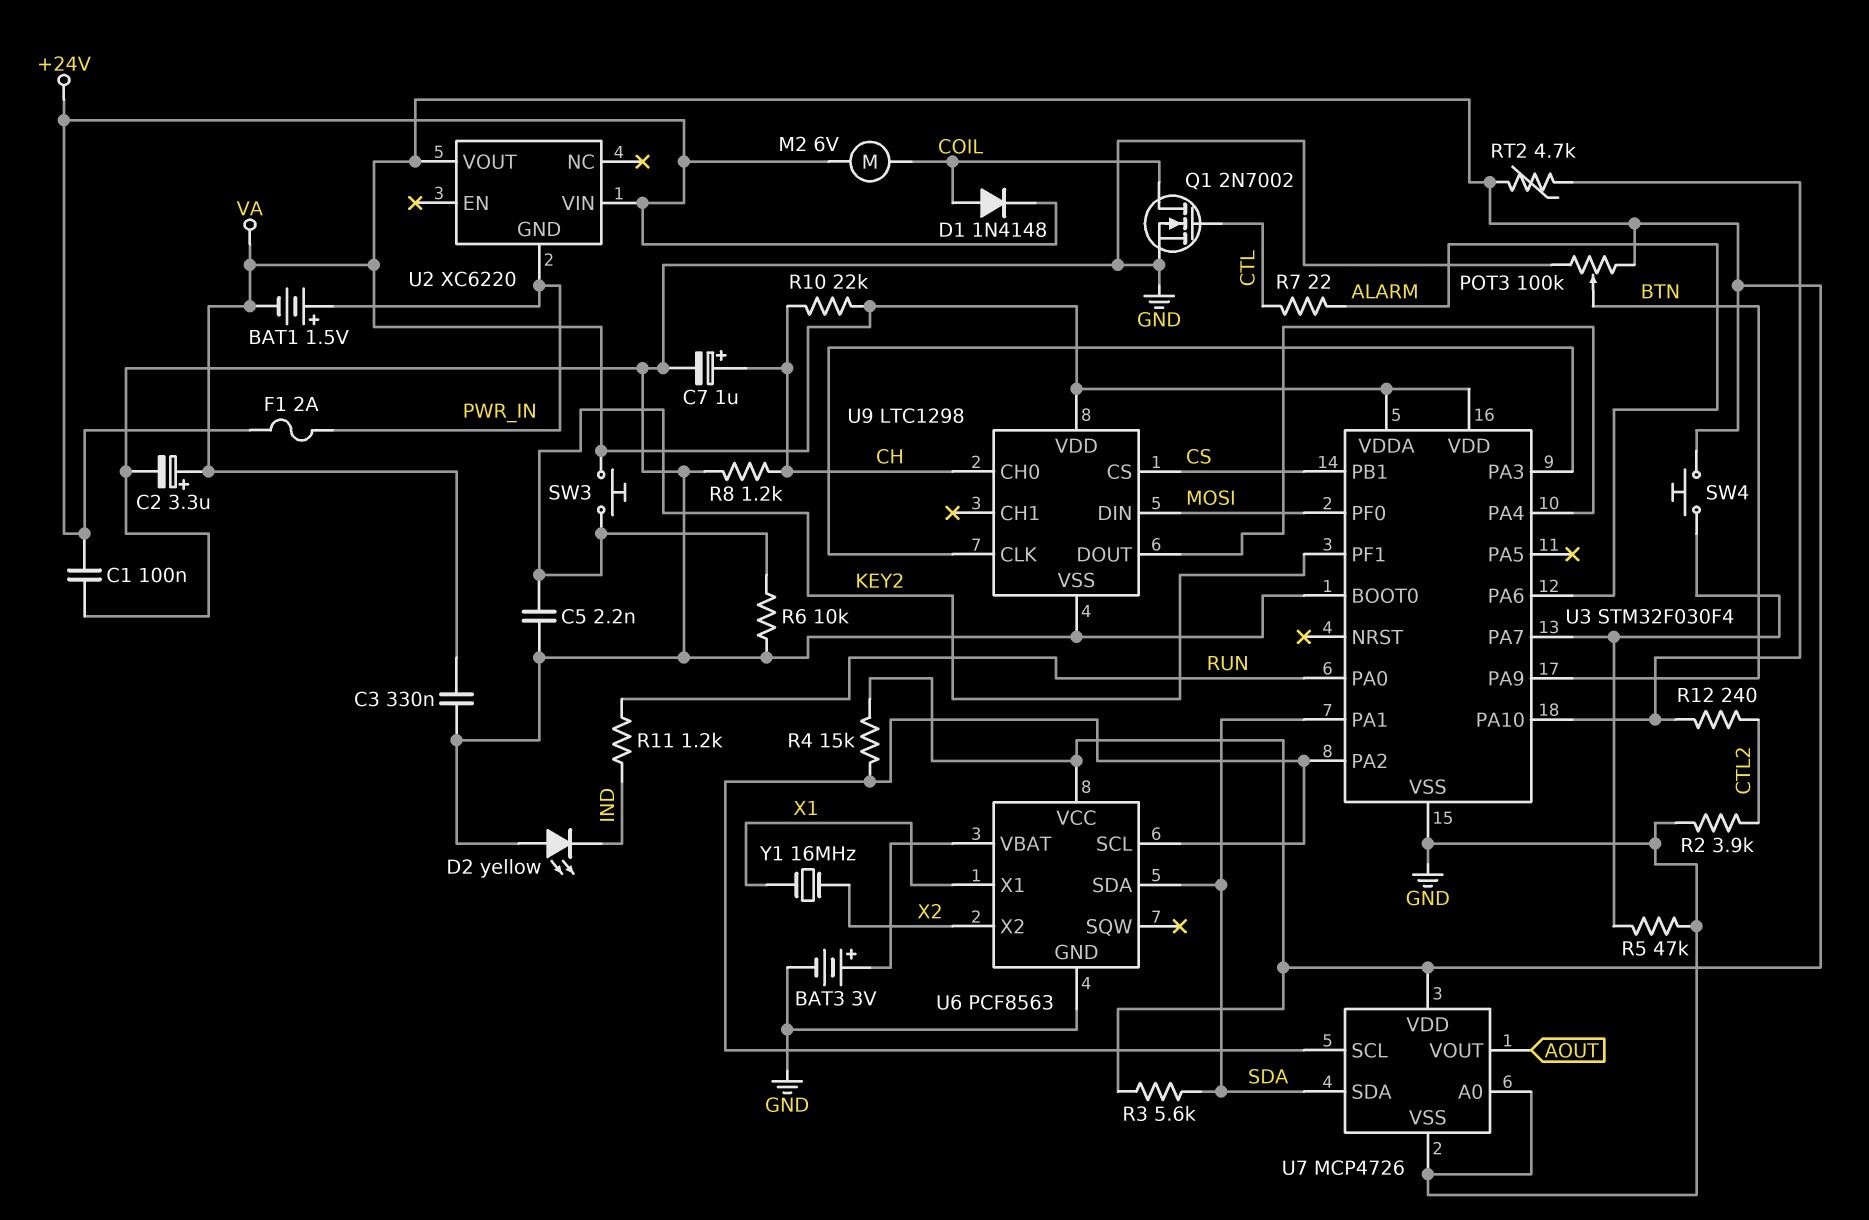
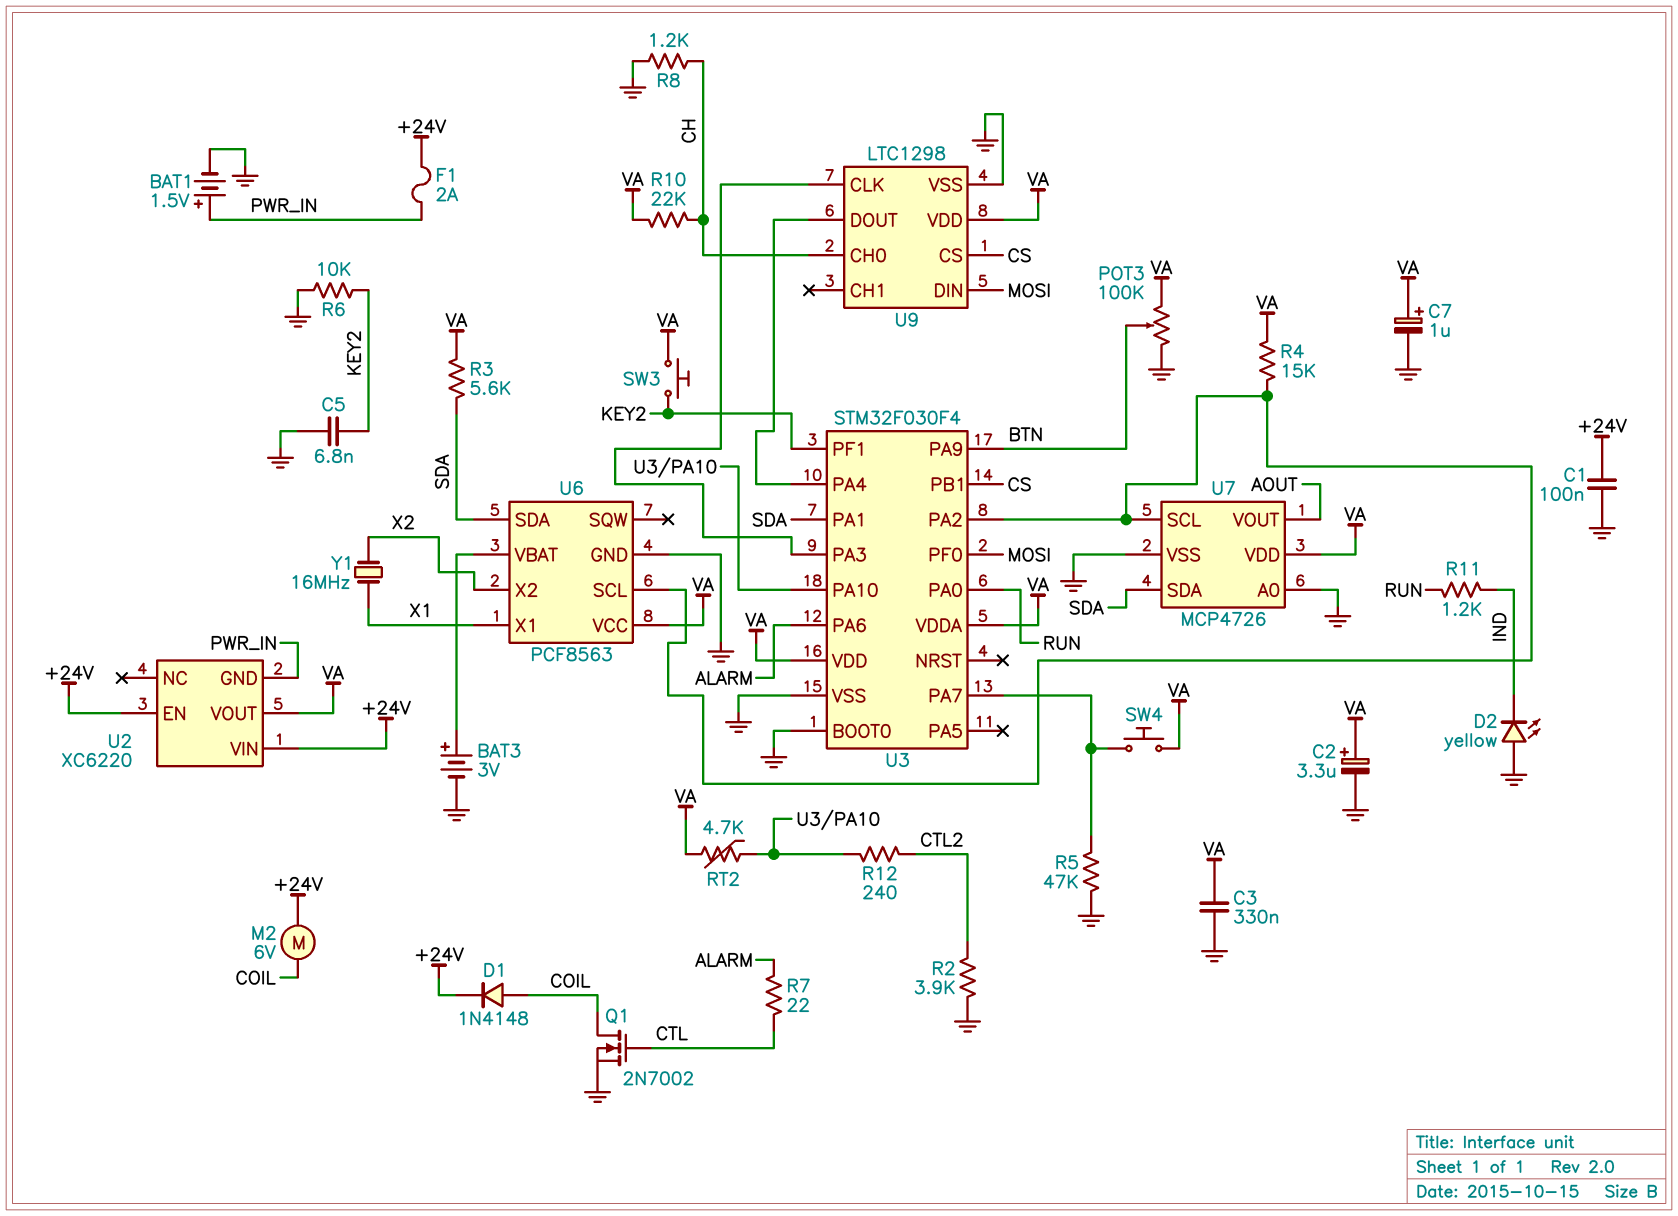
BAT1: 1.5V (plus PWR_IN, minus VA) -> 1.5V (plus PWR_IN, minus GND)
C5: 2.2nF (GND, KEY2) -> 6.8nF (GND, KEY2)
C7: 1uF (plus CH, minus GND) -> 1uF (plus VA, minus GND)
U2 pin EN: none -> +24V

